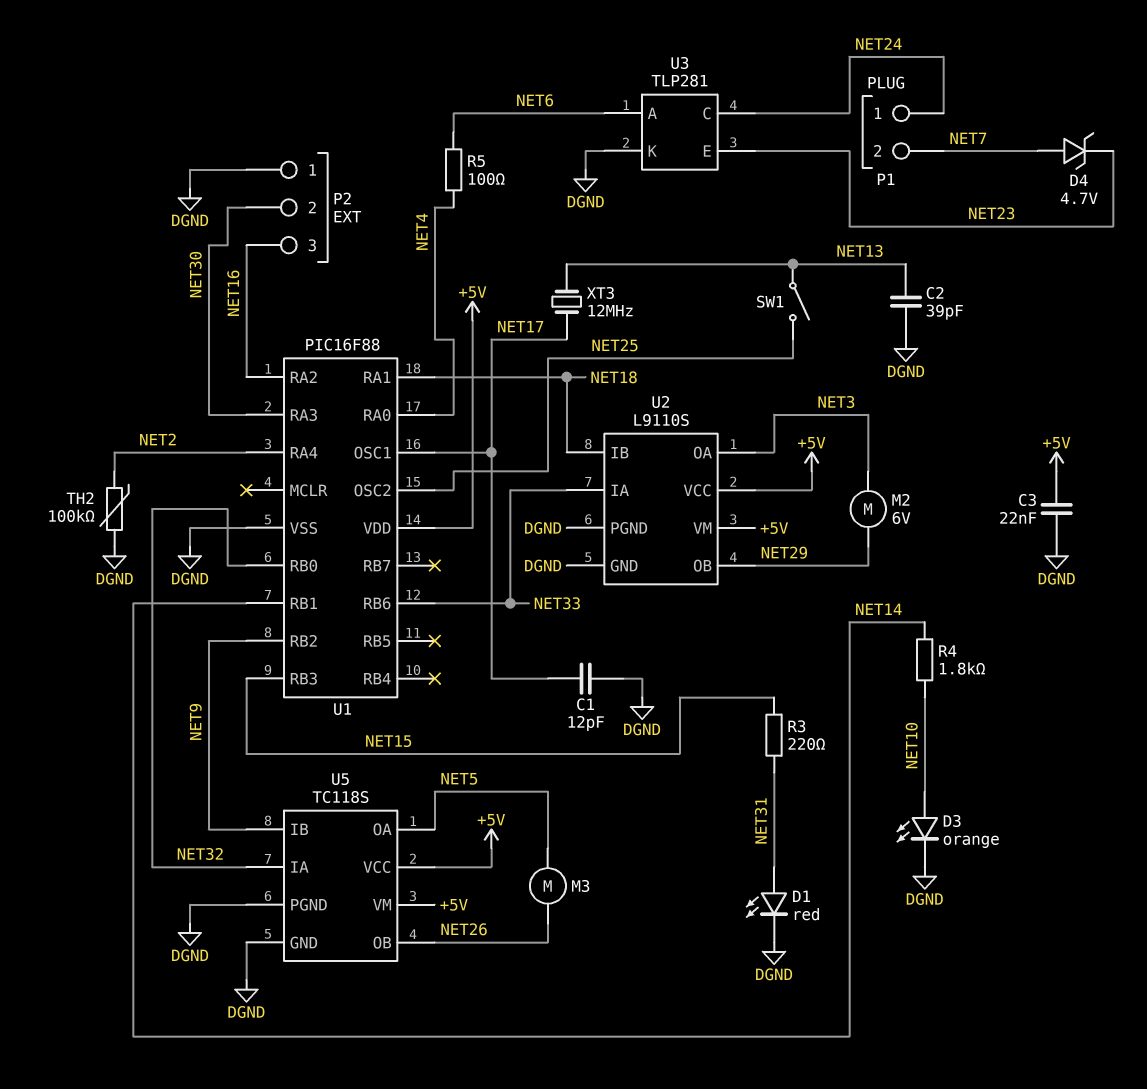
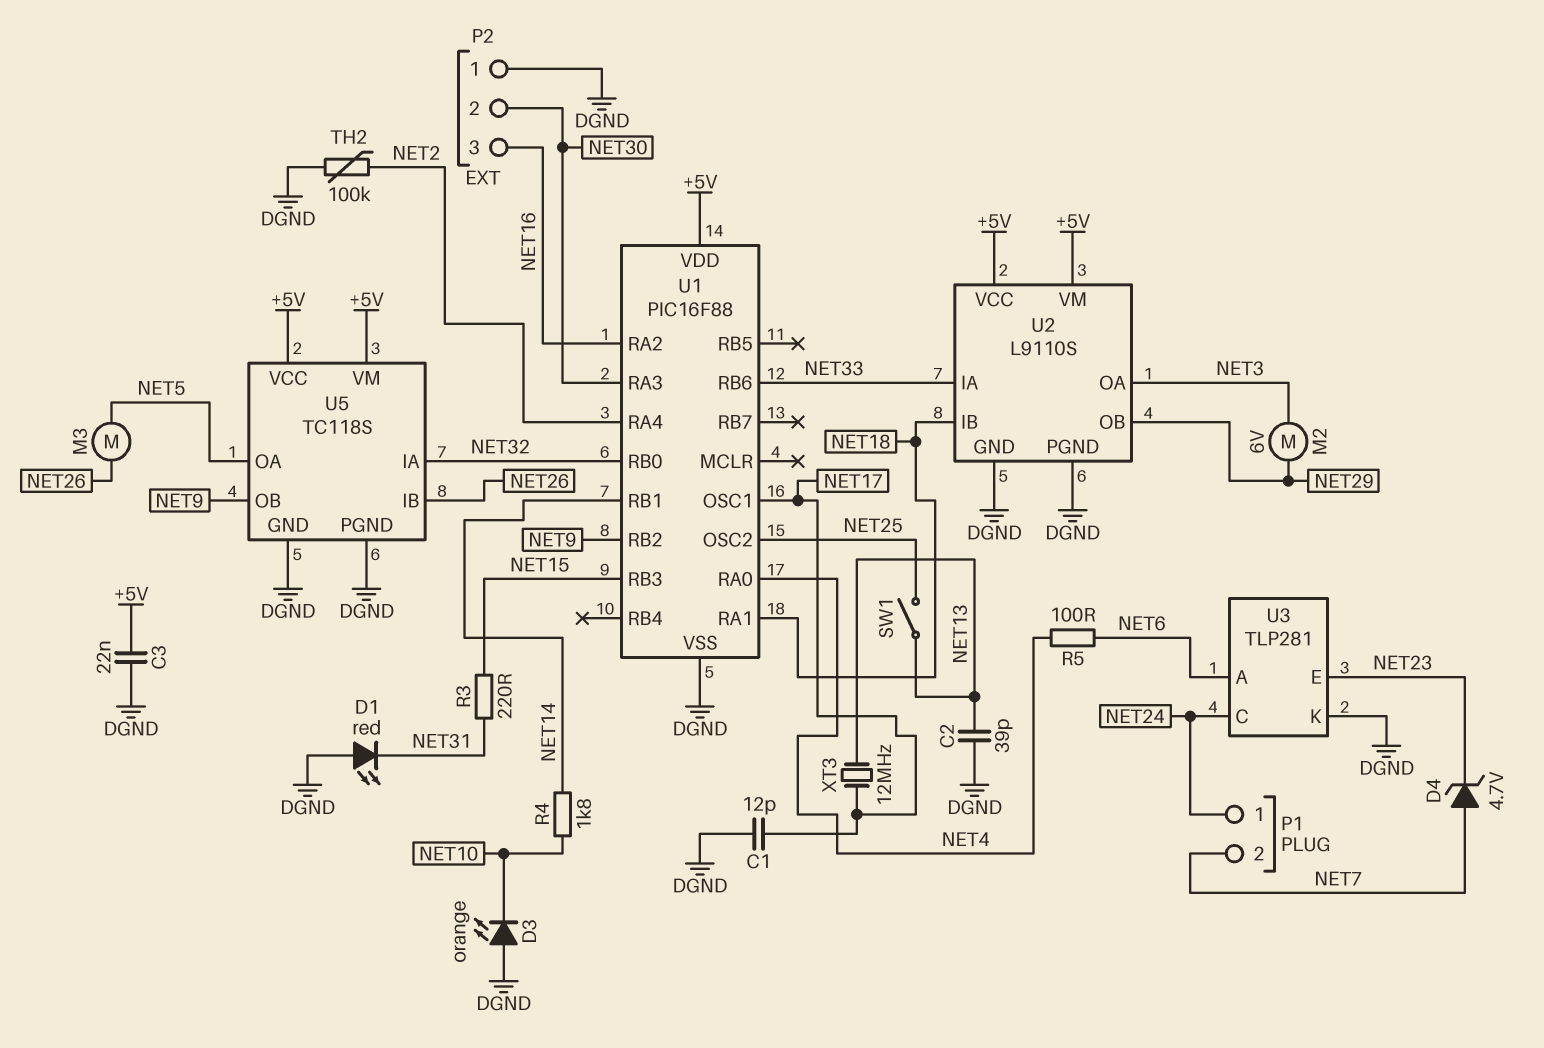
D1: LED red (A NET31, K DGND) -> LED red (A DGND, K NET31)
D3: LED orange (A NET10, K DGND) -> LED orange (A DGND, K NET10)
U5 pin IB: NET9 -> NET26
U5 pin OB: NET26 -> NET9

